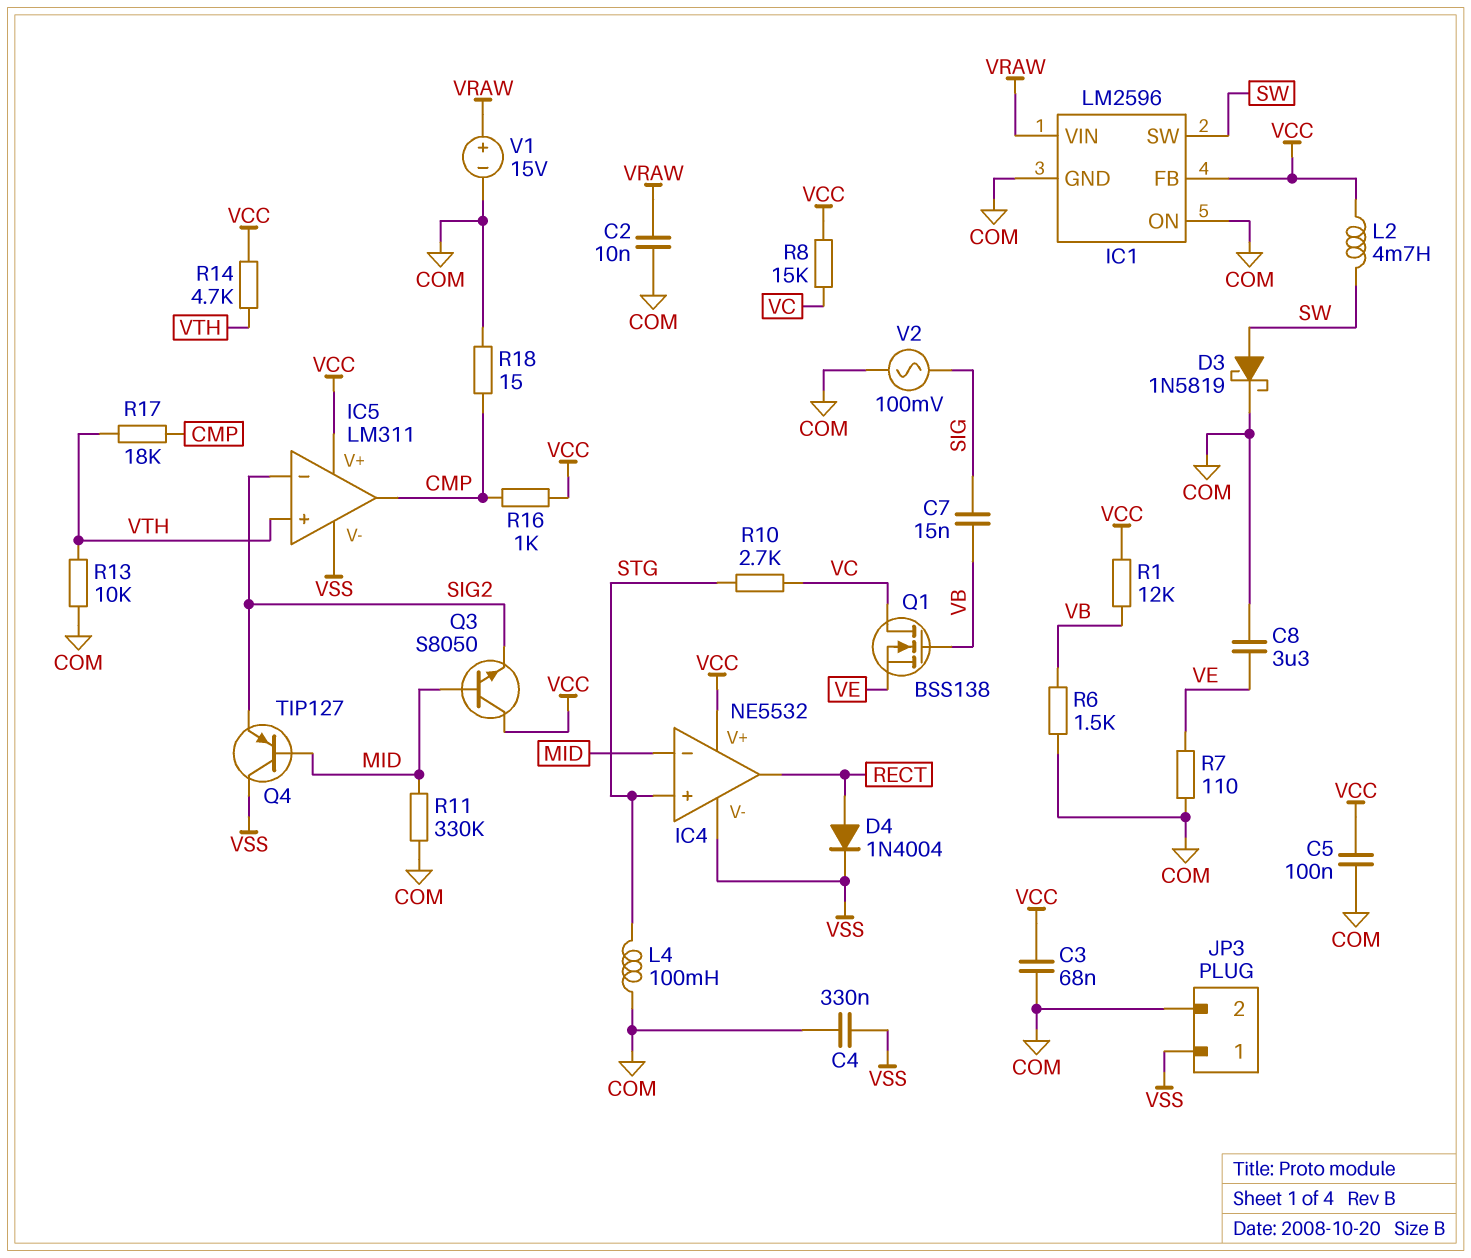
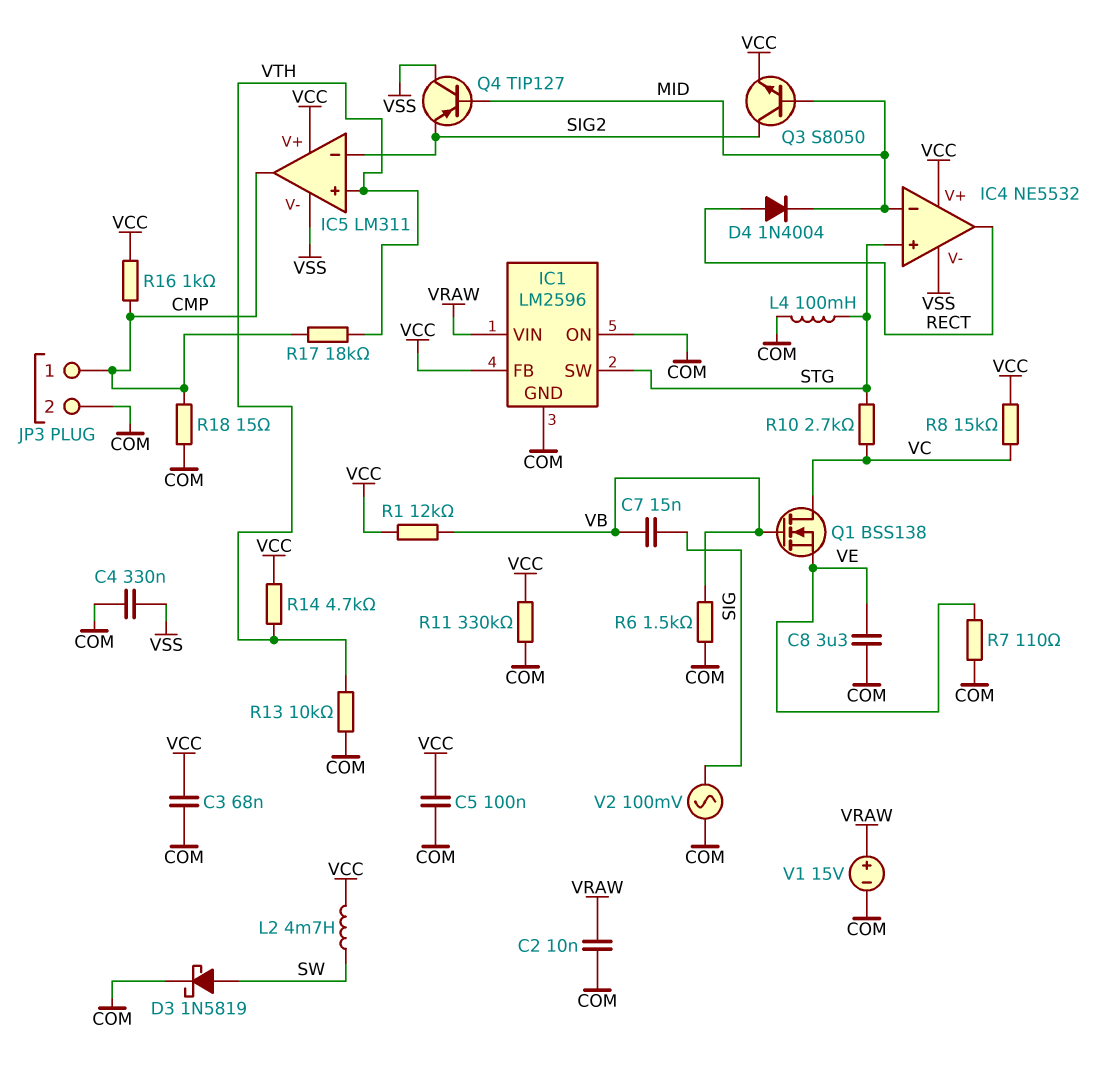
D4: diode 1N4004 (A RECT, K VSS) -> diode 1N4004 (A RECT, K MID)
IC1 pin SW: SW -> STG
JP3 pin 1: VSS -> CMP
Q3: NPN S8050 (B MID, C VCC, E SIG2) -> NPN S8050 (B MID, C SIG2, E VCC)
R11: 330k (COM, MID) -> 330k (COM, VCC)

